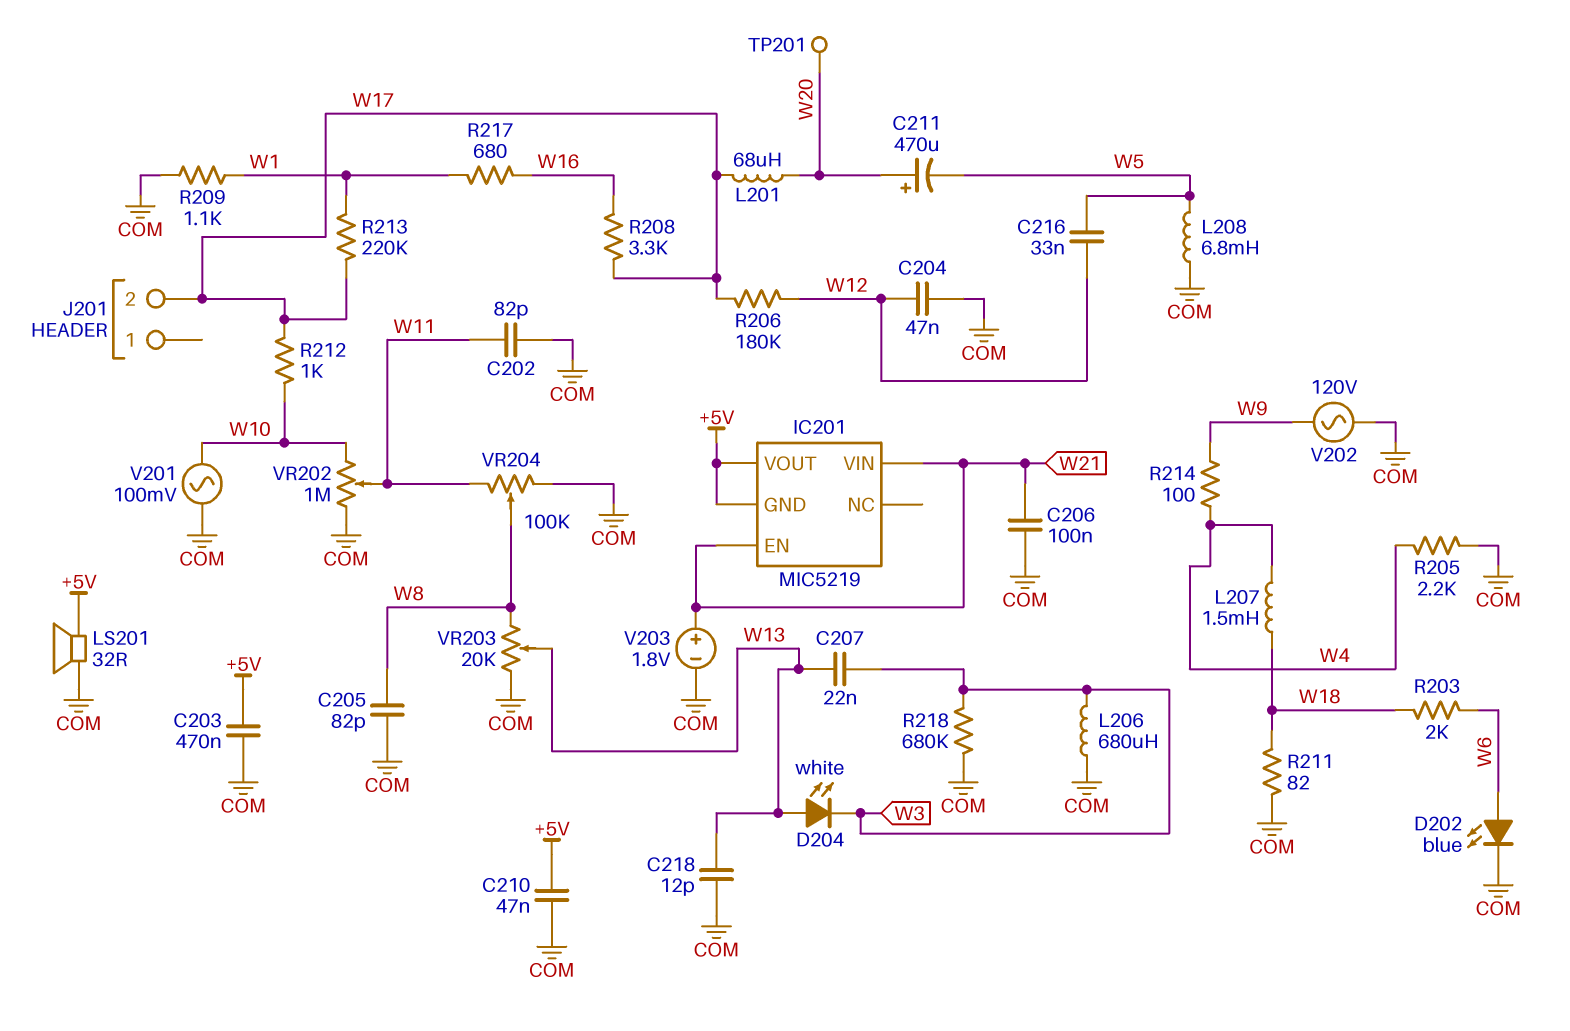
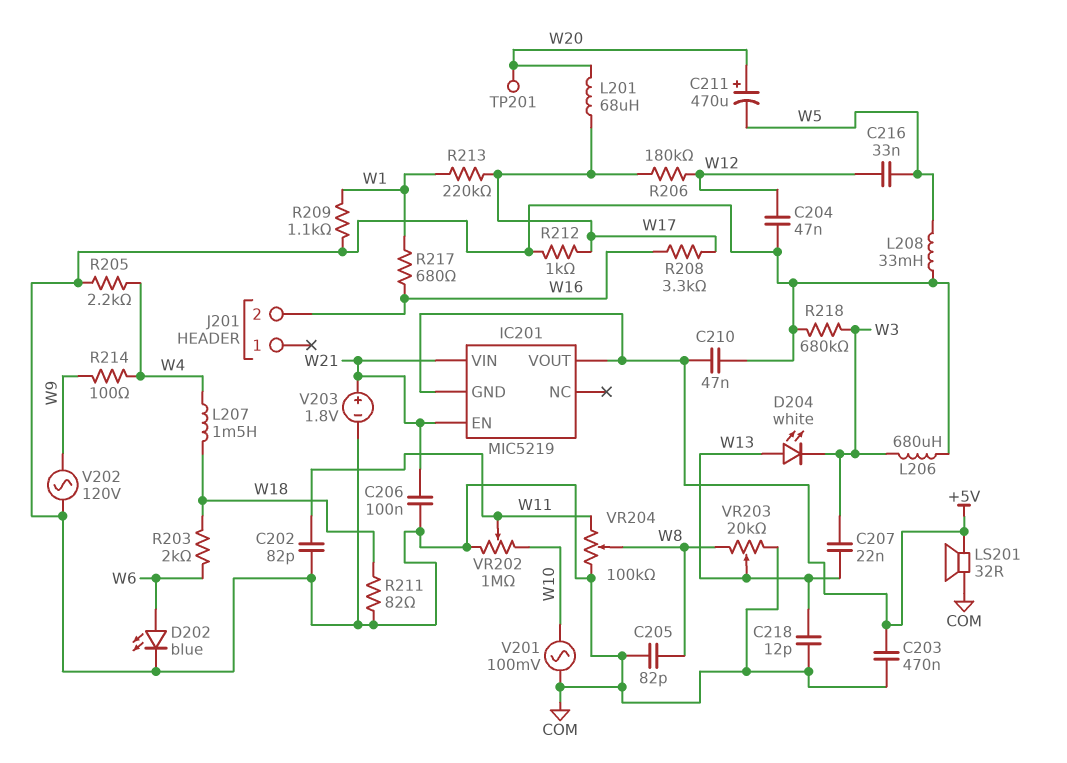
J201 pin 2: W17 -> W16
L208: 6.8mH (COM, W5) -> 33mH (COM, W5)
R212: 1k (W10, W17) -> 1k (COM, W17)

